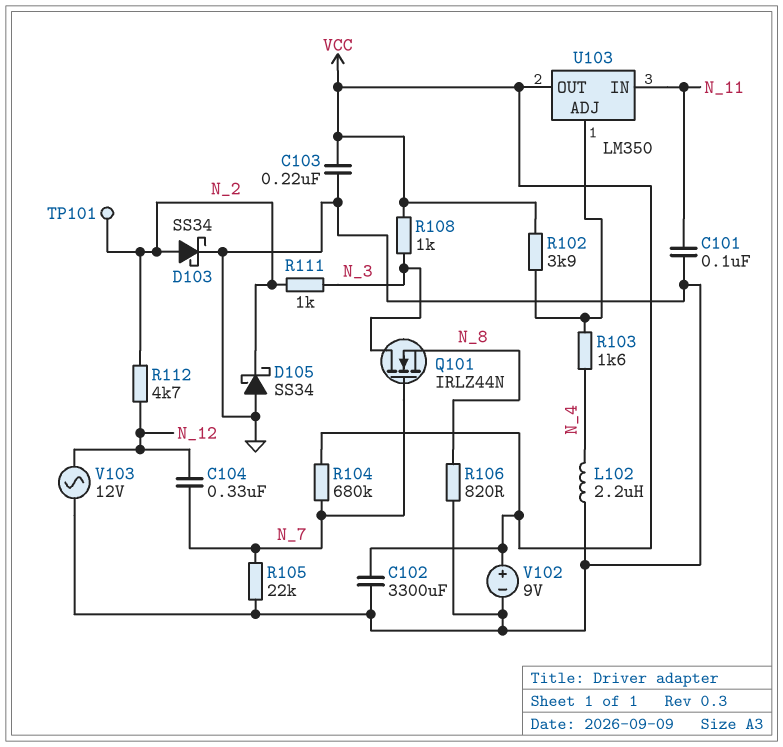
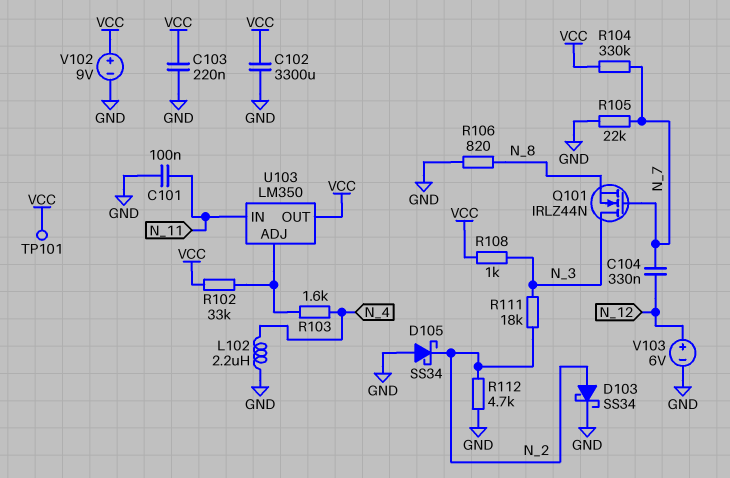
R102: 3.9k (U103/ADJ, VCC) -> 33k (U103/ADJ, VCC)
R104: 680k (N_7, VCC) -> 330k (N_7, VCC)
R111: 1k (N_2, N_3) -> 18k (N_2, N_3)
R112: 4.7k (N_2, N_12) -> 4.7k (GND, N_2)
TP101: test point (N_2) -> test point (VCC)
V103: AC 12V (GND, N_12) -> 6V (plus N_12, minus GND)

